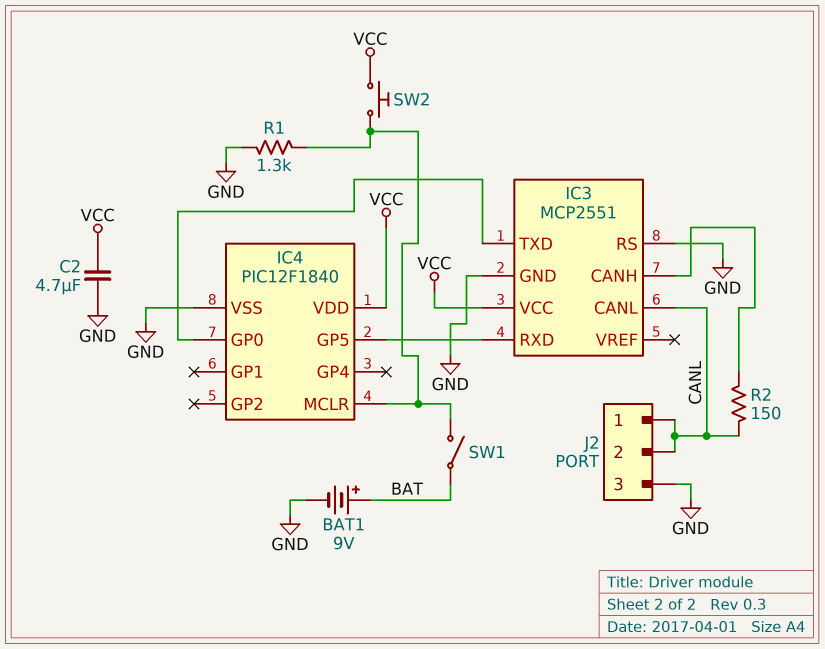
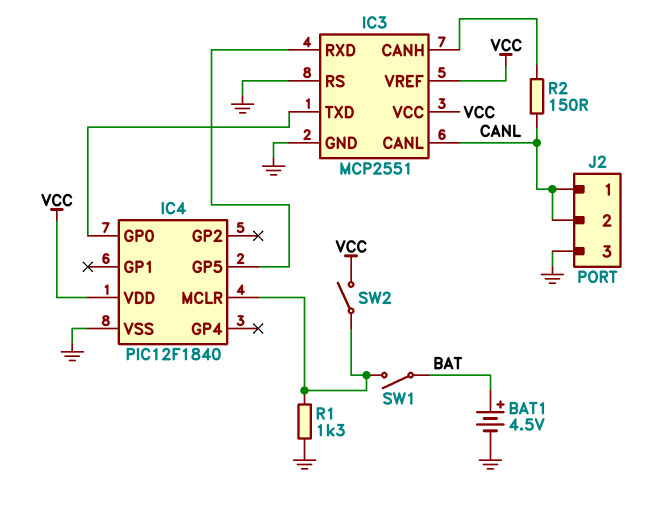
BAT1: 9V (plus BAT, minus GND) -> 4.5V (plus BAT, minus GND)
C2: 4.7uF (GND, VCC) -> none
IC3 pin VREF: none -> VCC
SW2: button (IC4/MCLR, VCC) -> switch (IC4/MCLR, VCC)

